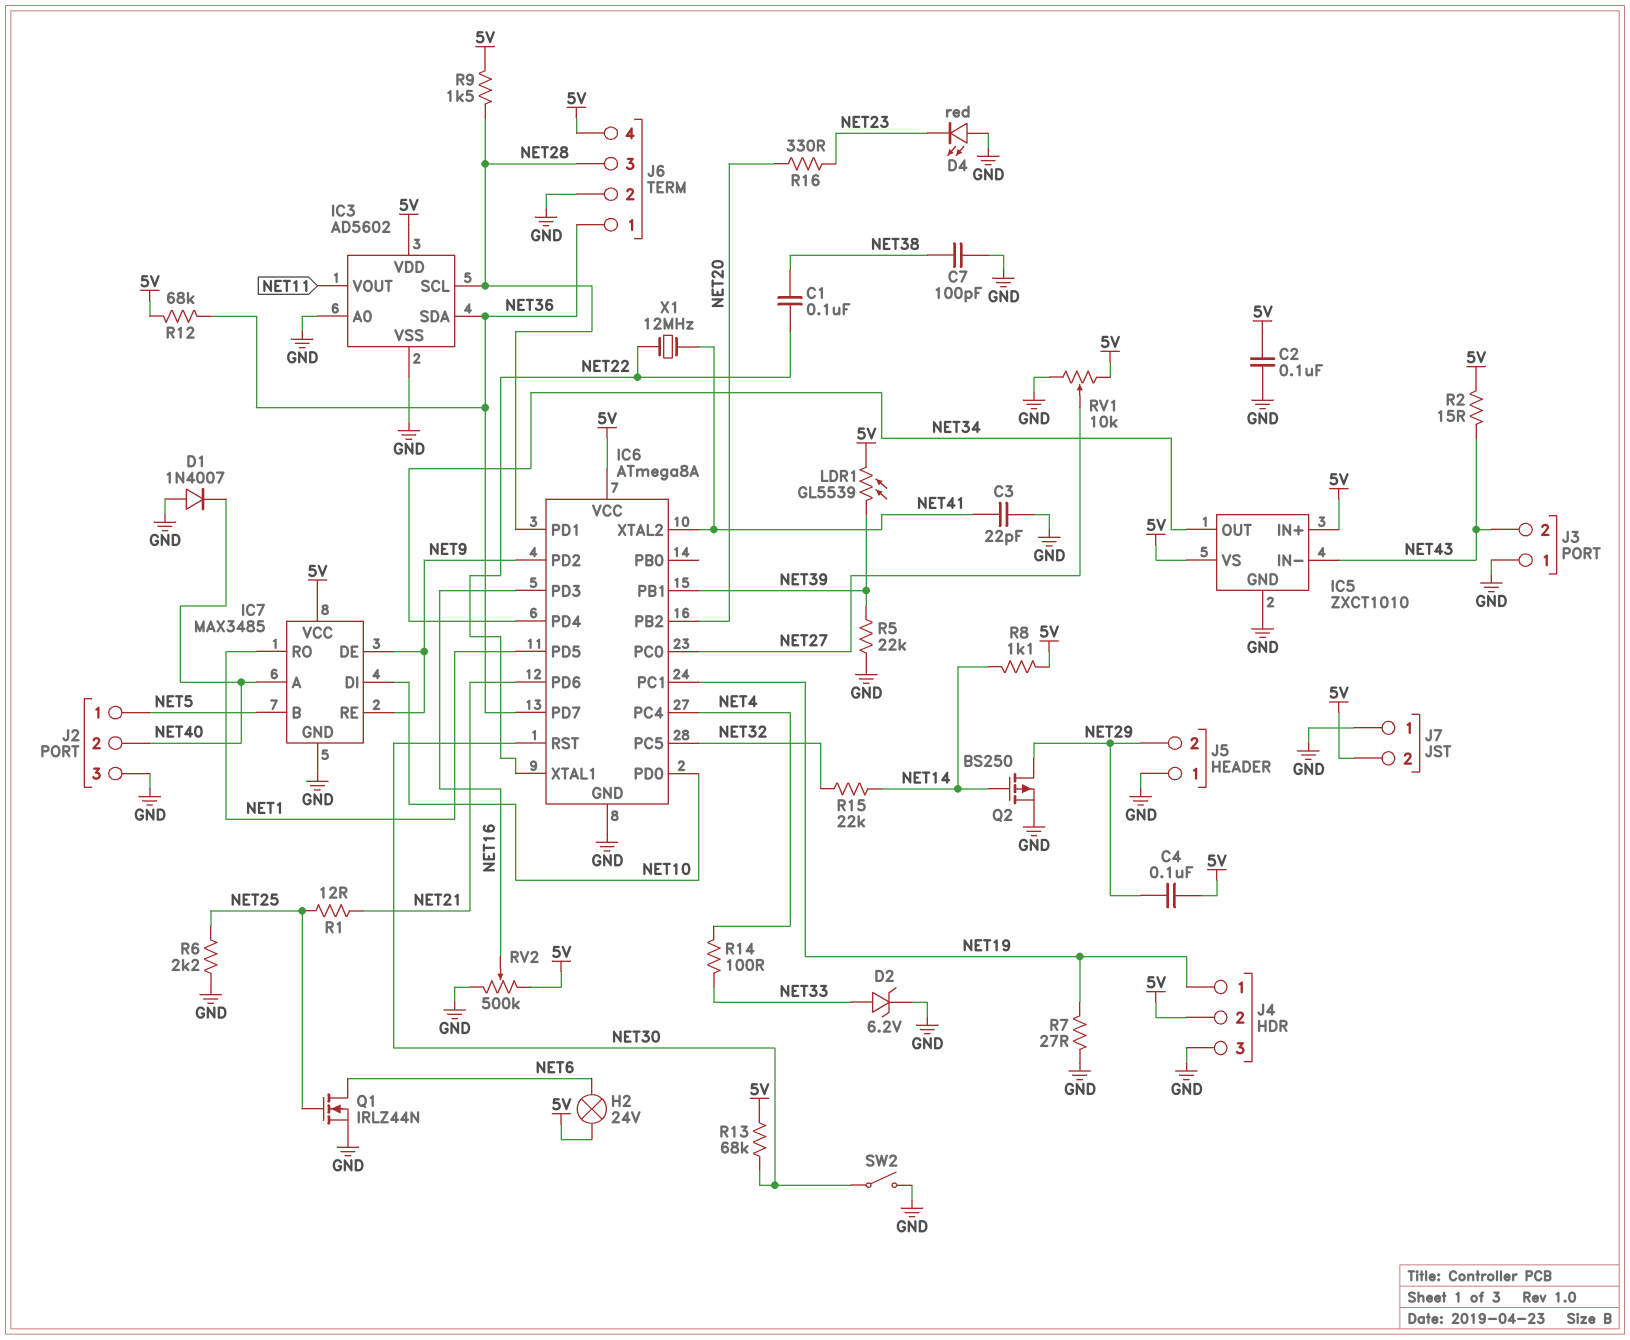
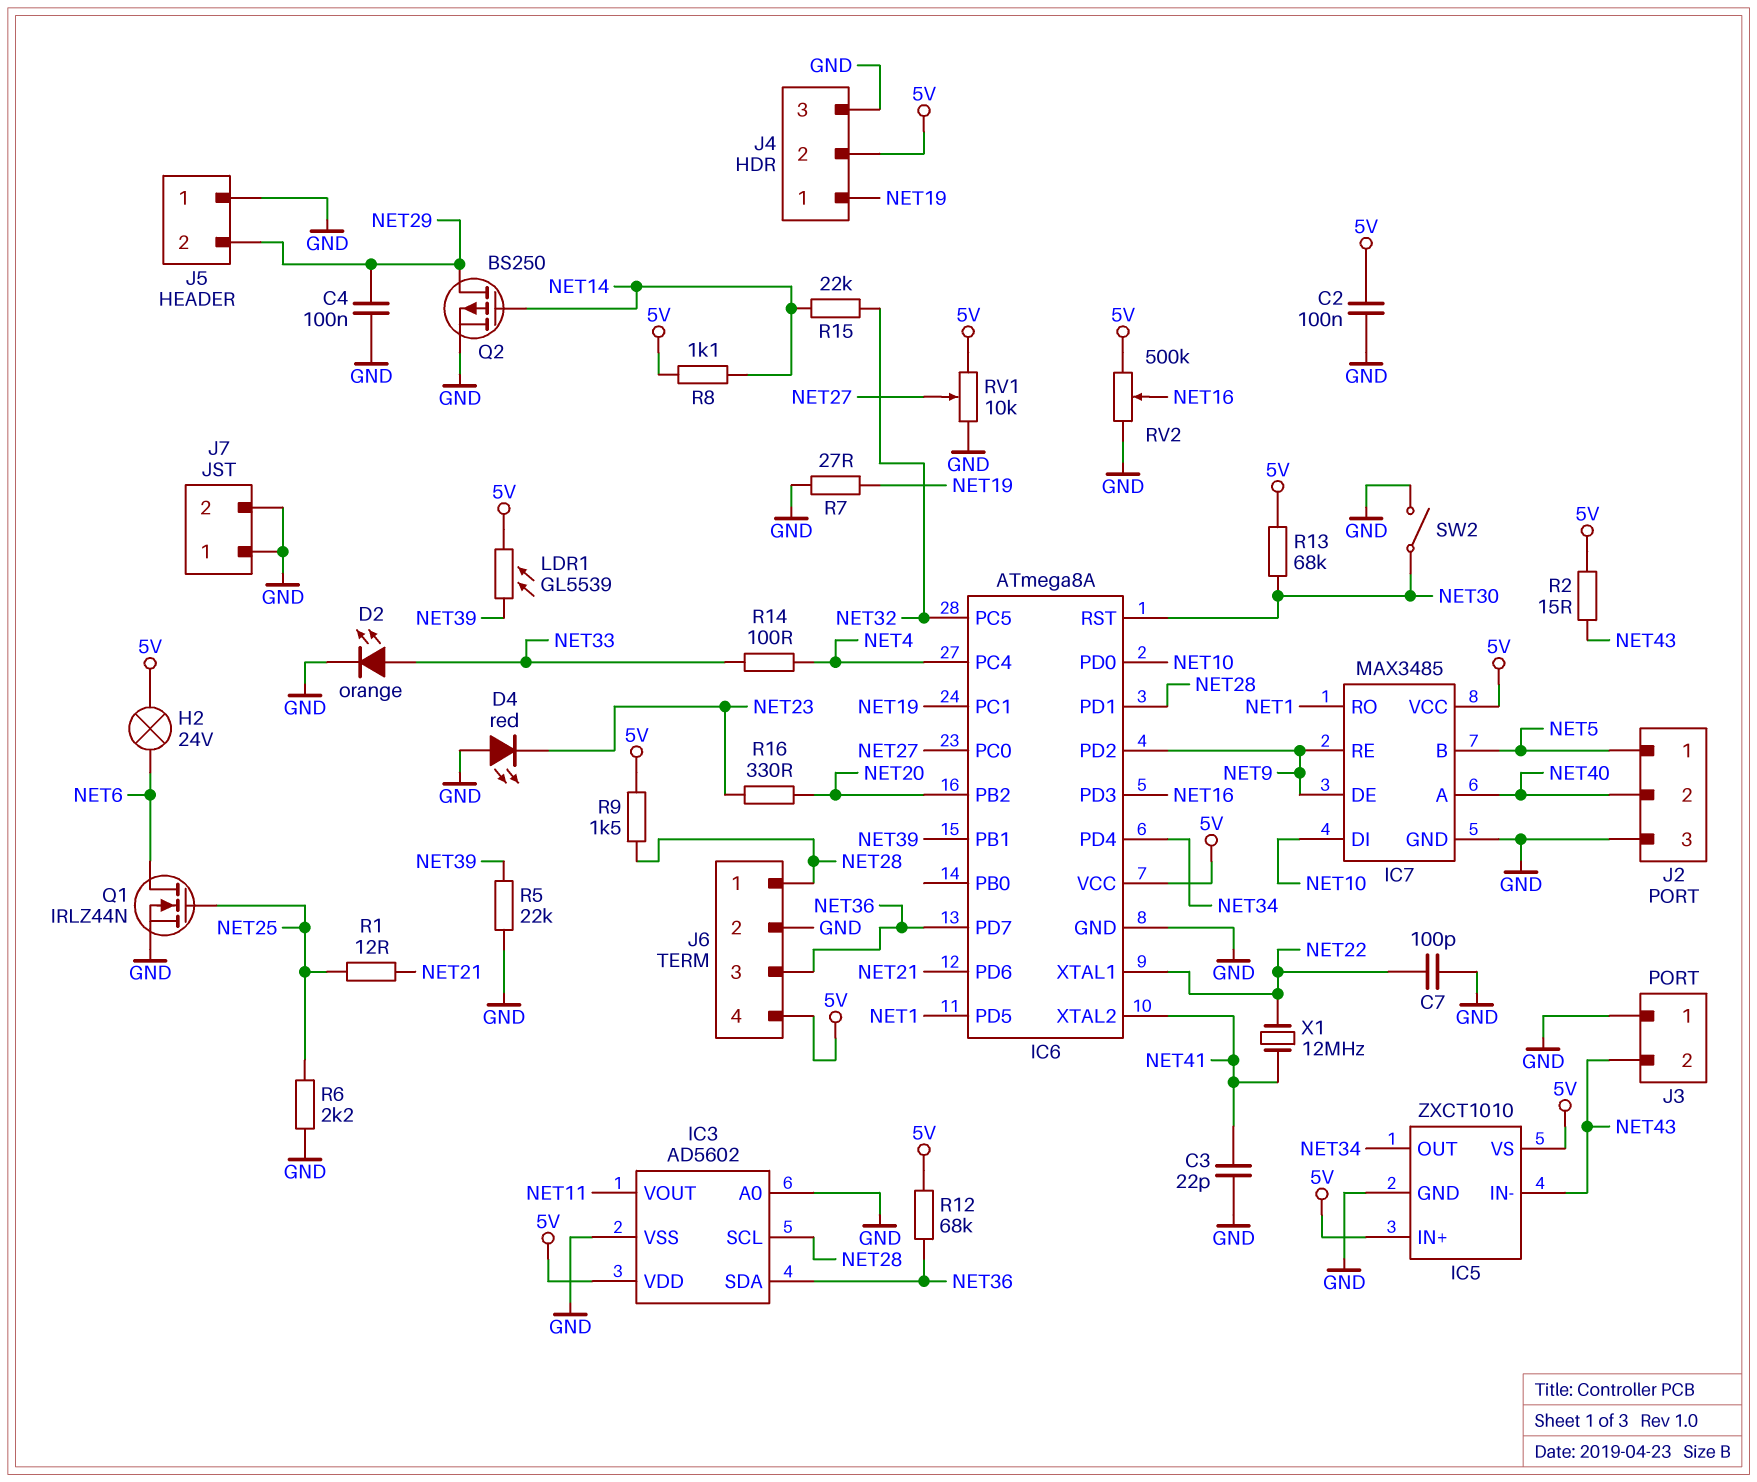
C1: 100nF (NET22, NET38) -> none
C4: 100nF (5V, NET29) -> 100nF (GND, NET29)
C7: 100pF (GND, NET38) -> 100pF (GND, NET22)
D1: diode 1N4007 (A GND, K NET40) -> none
D2: zener 6.2V (A NET33, K GND) -> LED orange (A NET33, K GND)
J6 pin 1: NET36 -> NET28
J6 pin 3: NET28 -> NET36
J7 pin 2: 5V -> GND

